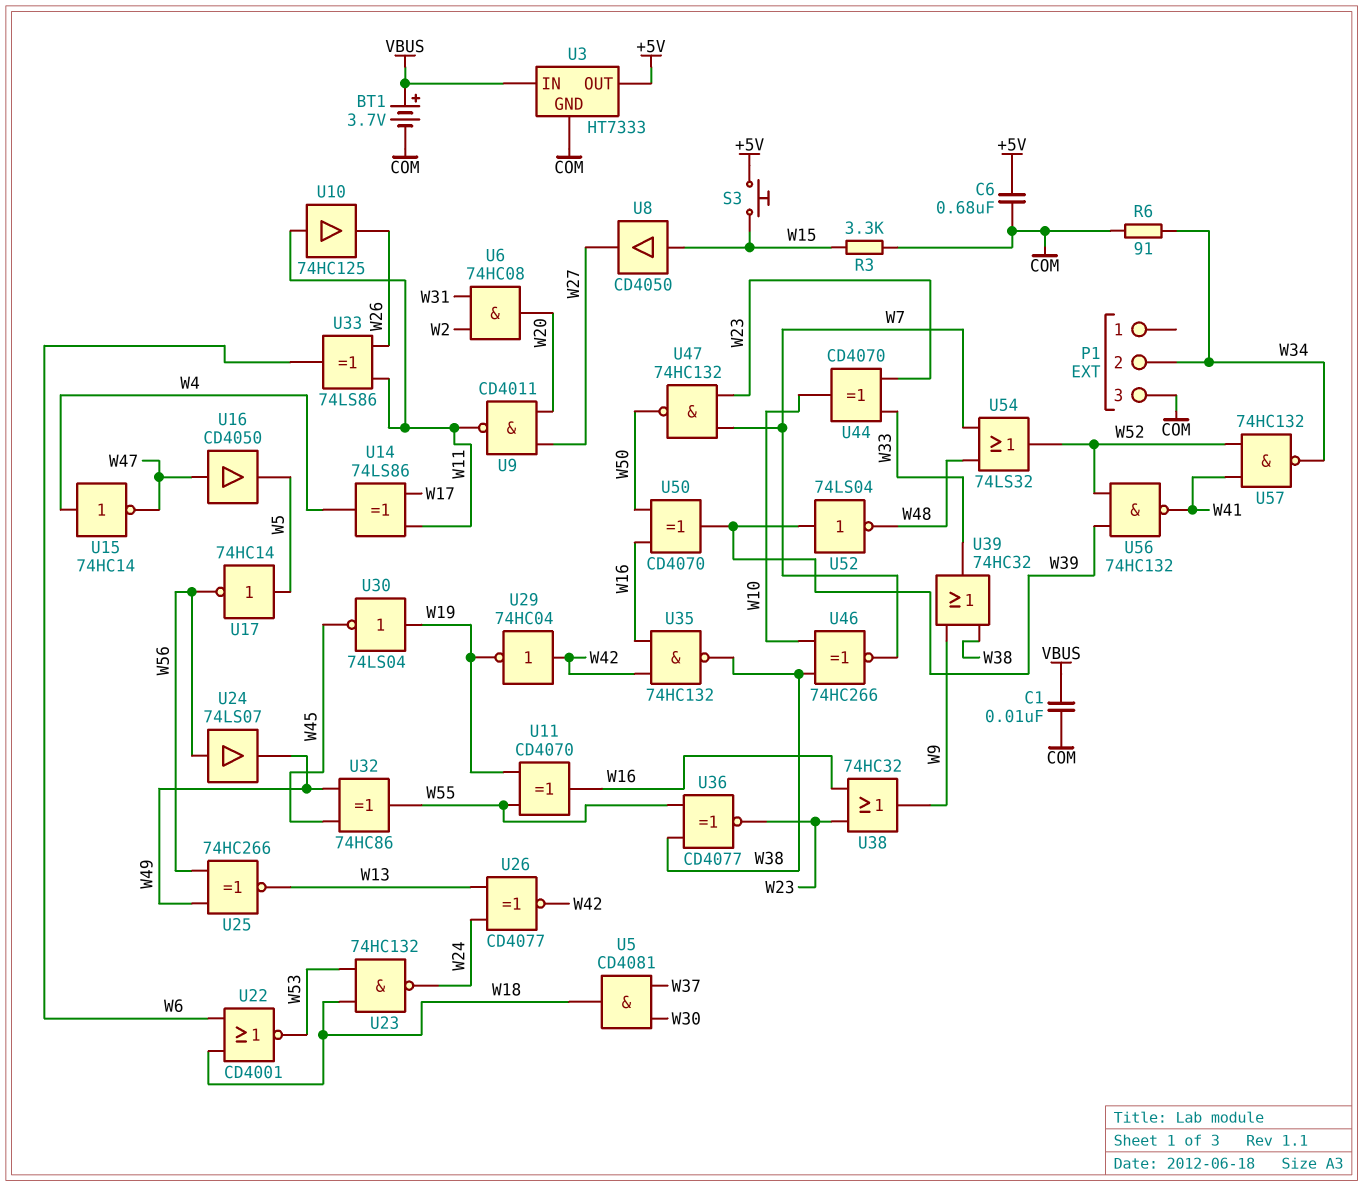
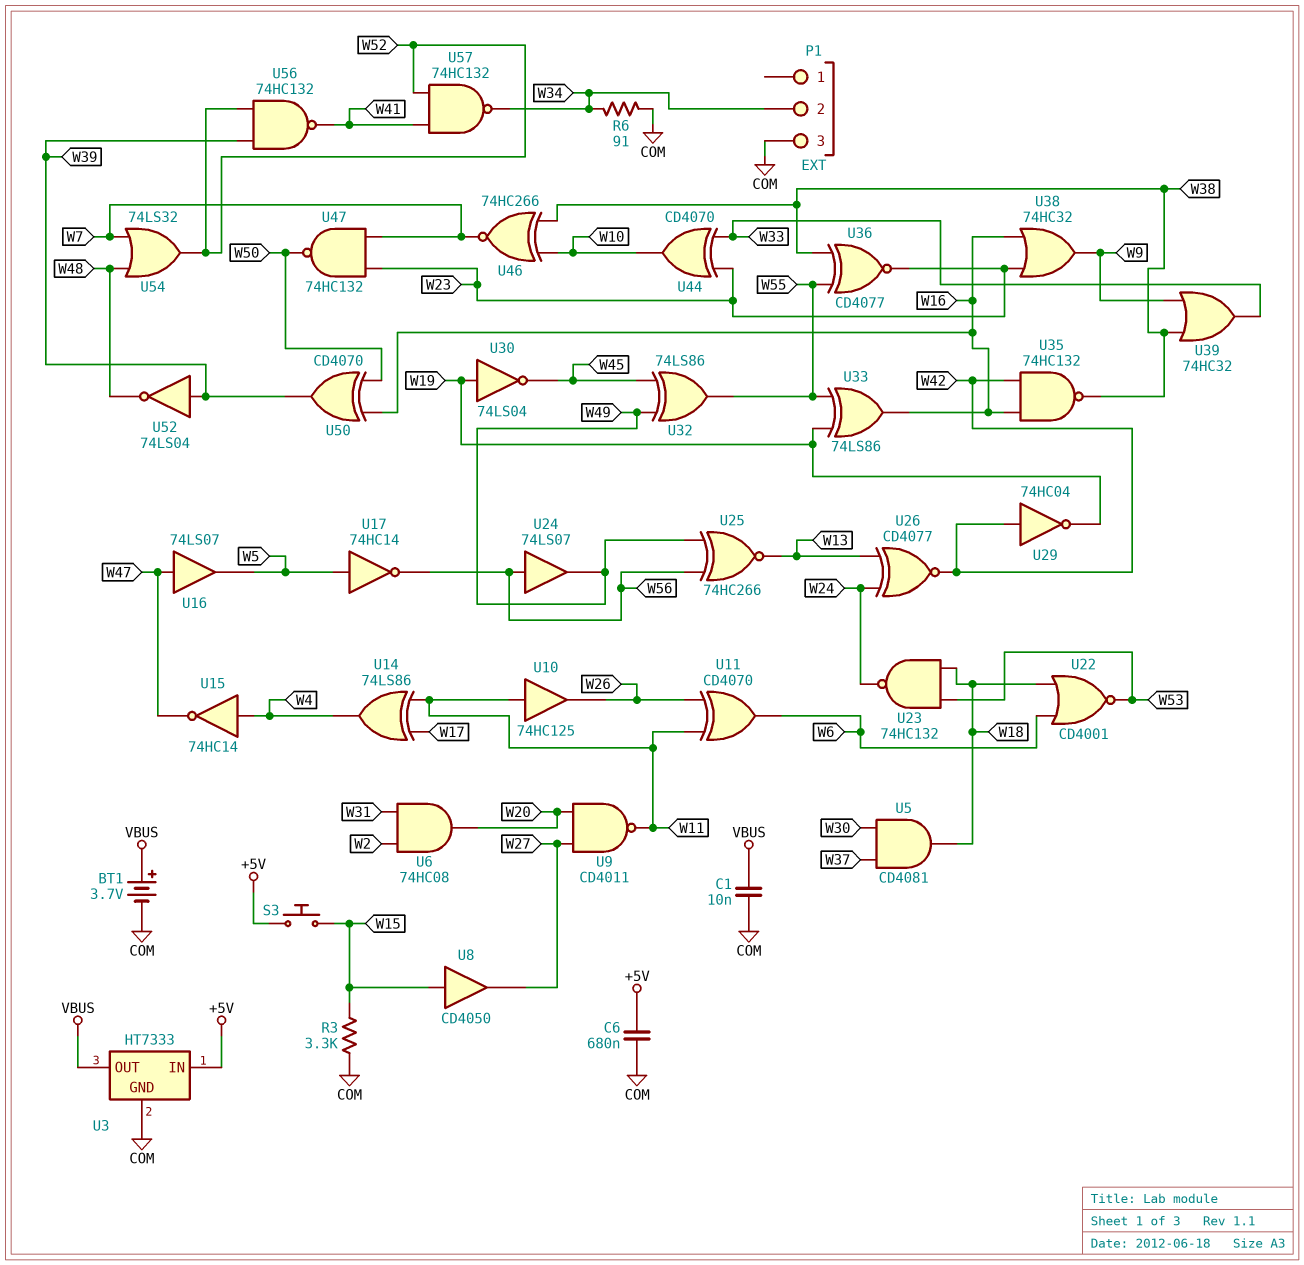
U3 pin IN: VBUS -> +5V
U3 pin OUT: +5V -> VBUS
U11: XOR CD4070 (in W19, in W55, out W16) -> XOR CD4070 (in W11, in W26, out W6)
U16: buffer CD4050 (in W47, out W5) -> buffer 74LS07 (in W47, out W5)
U32: XOR 74HC86 (in W45, in W49, out W55) -> XOR 74LS86 (in W45, in W49, out W55)
U33: XOR 74LS86 (in W11, in W26, out W6) -> XOR 74LS86 (in W19, in W55, out W16)

